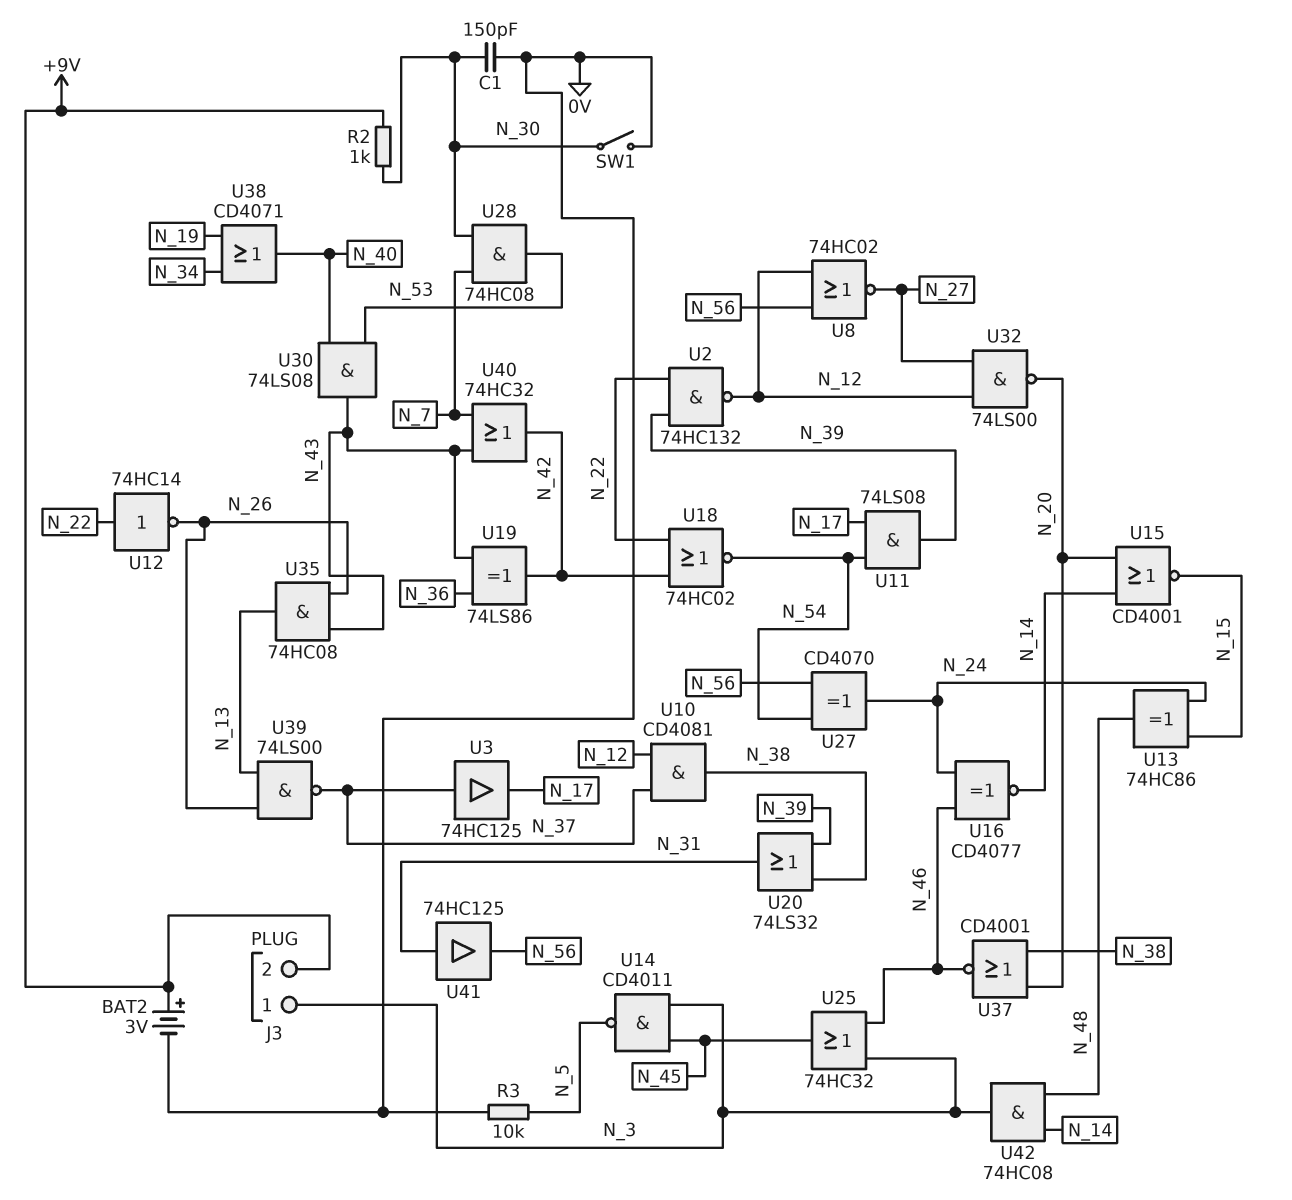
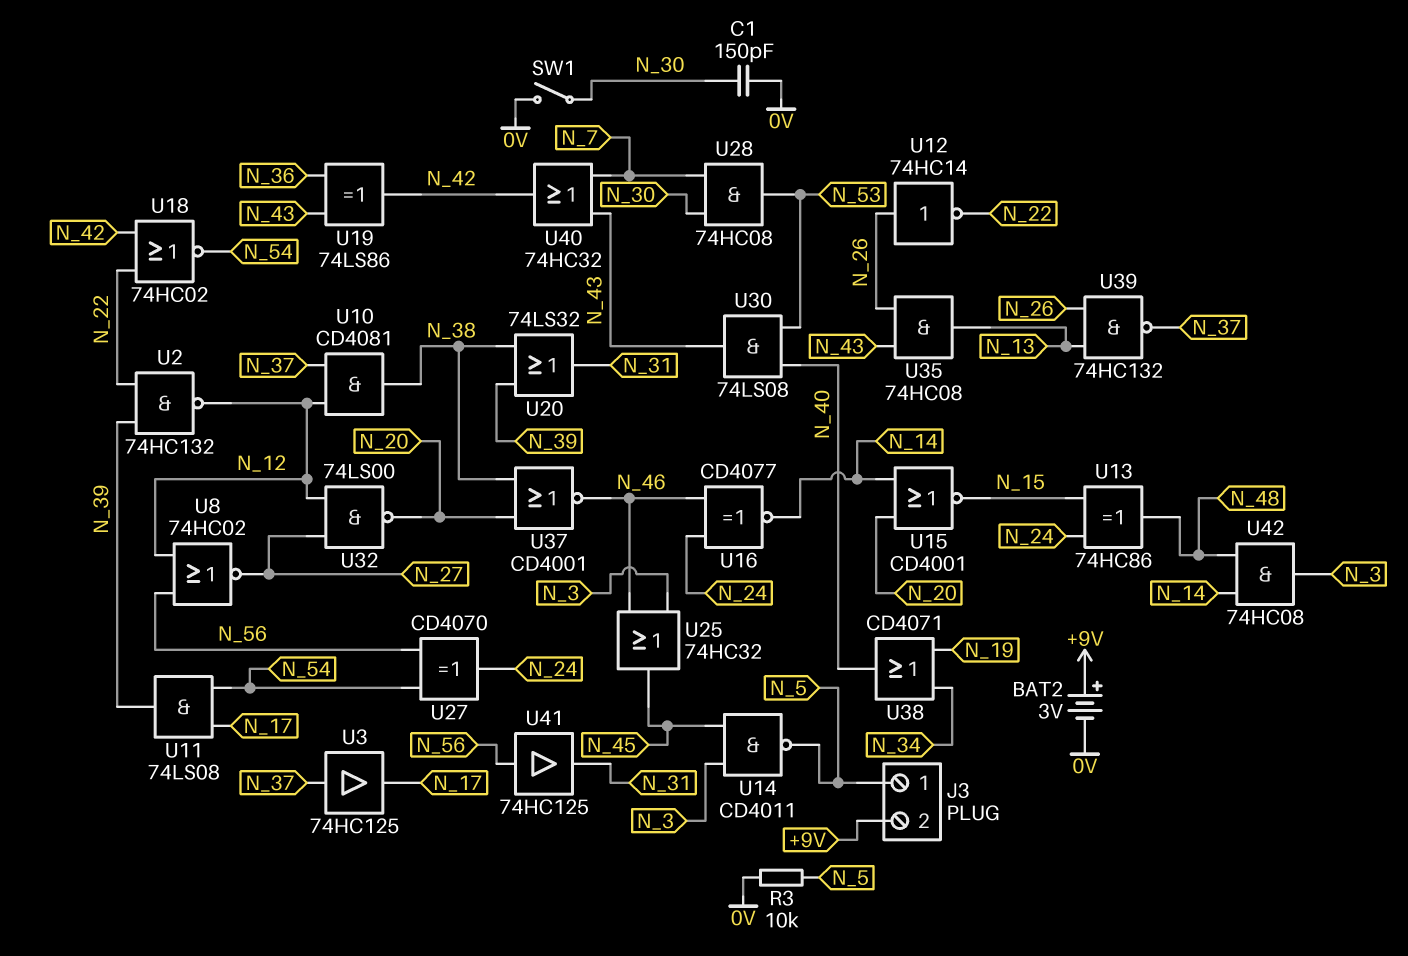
J3 pin 1: N_3 -> N_5
R2: 1k (+9V, N_30) -> none
U12: NOT 74HC14 (in N_22, out N_26) -> NOT 74HC14 (in N_26, out N_22)
U39: NAND 74LS00 (in N_13, in N_26, out N_37) -> NAND 74HC132 (in N_13, in N_26, out N_37)
U41: buffer 74HC125 (in N_31, out N_56) -> buffer 74HC125 (in N_56, out N_31)

